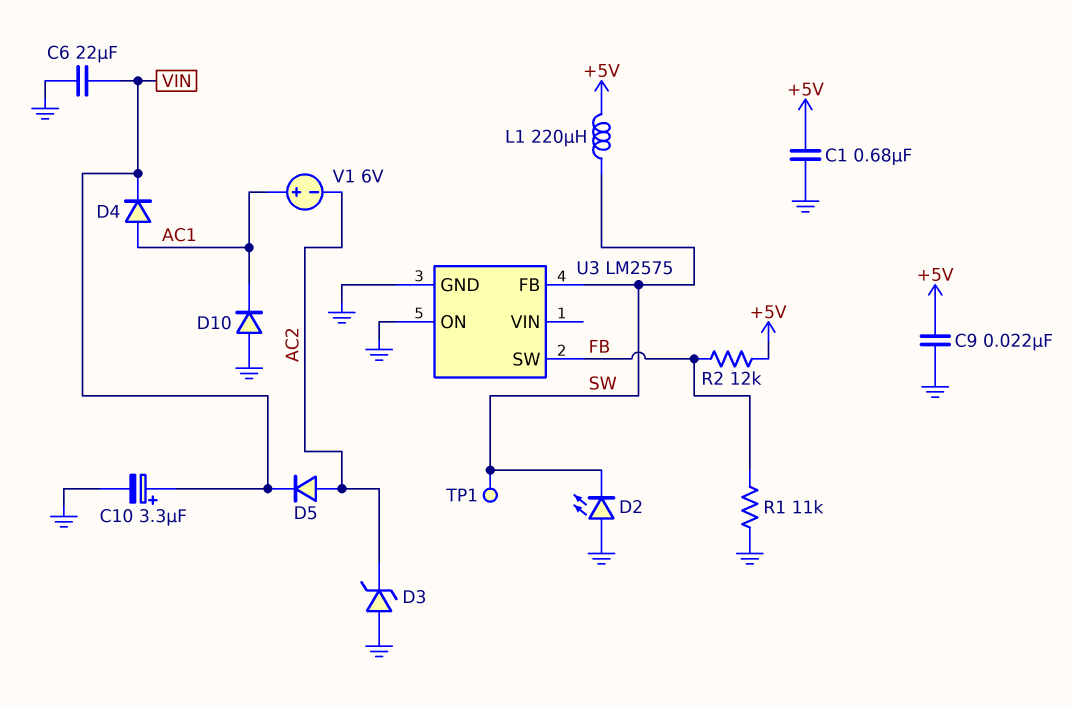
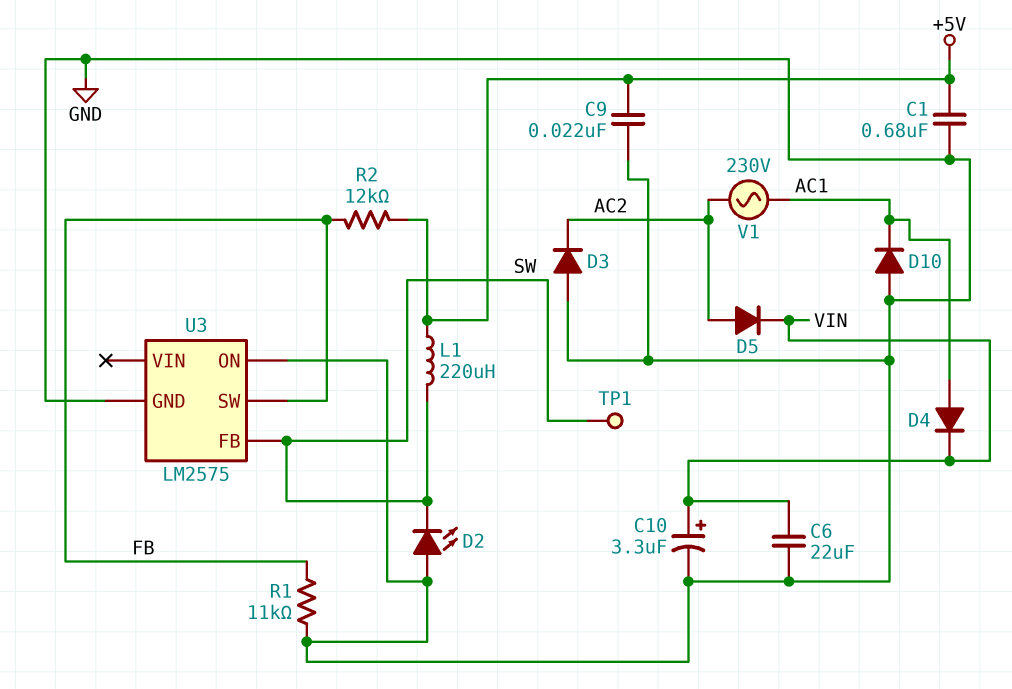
D3: zener (A GND, K AC2) -> diode (A GND, K AC2)
V1: 6V (plus AC1, minus AC2) -> AC 230V (AC1, AC2)

